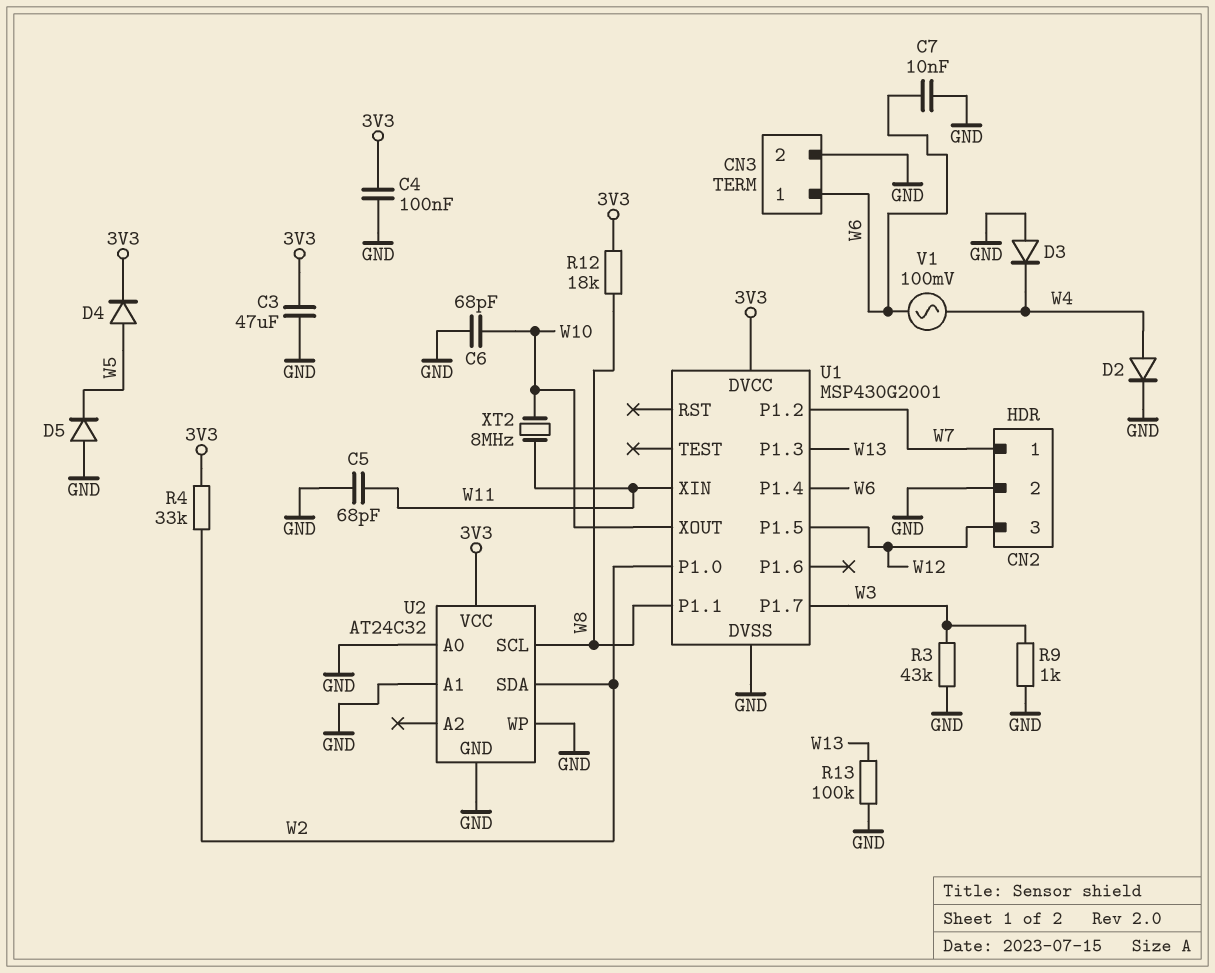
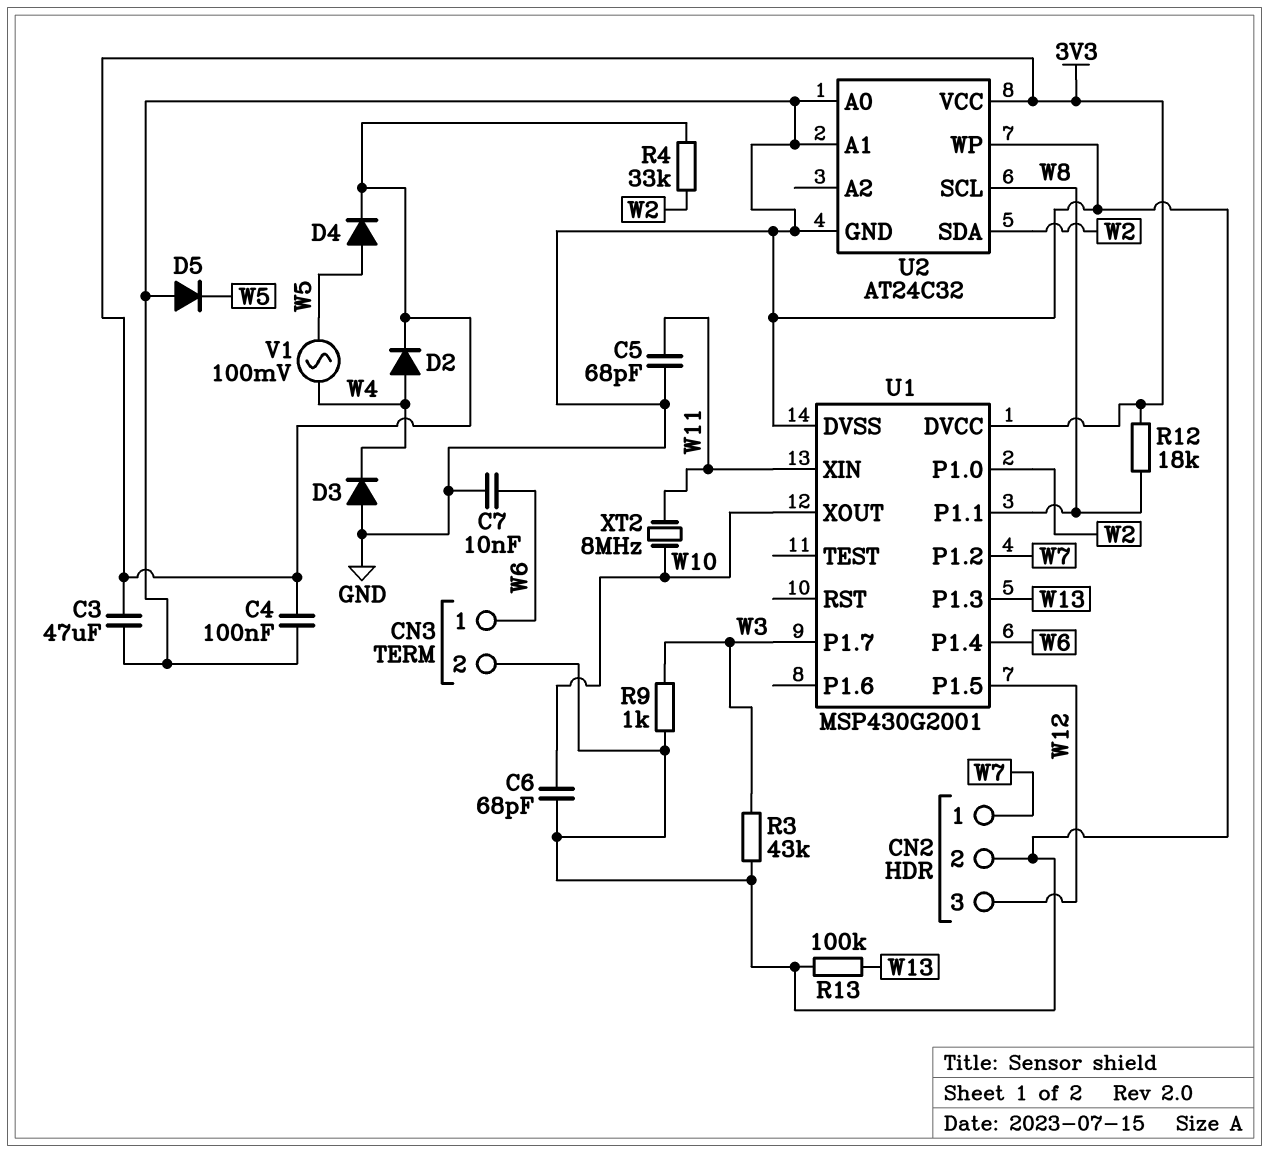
D2: diode (A W4, K GND) -> diode (A W4, K 3V3)
V1: AC 100mV (W4, W6) -> AC 100mV (W4, W5)

